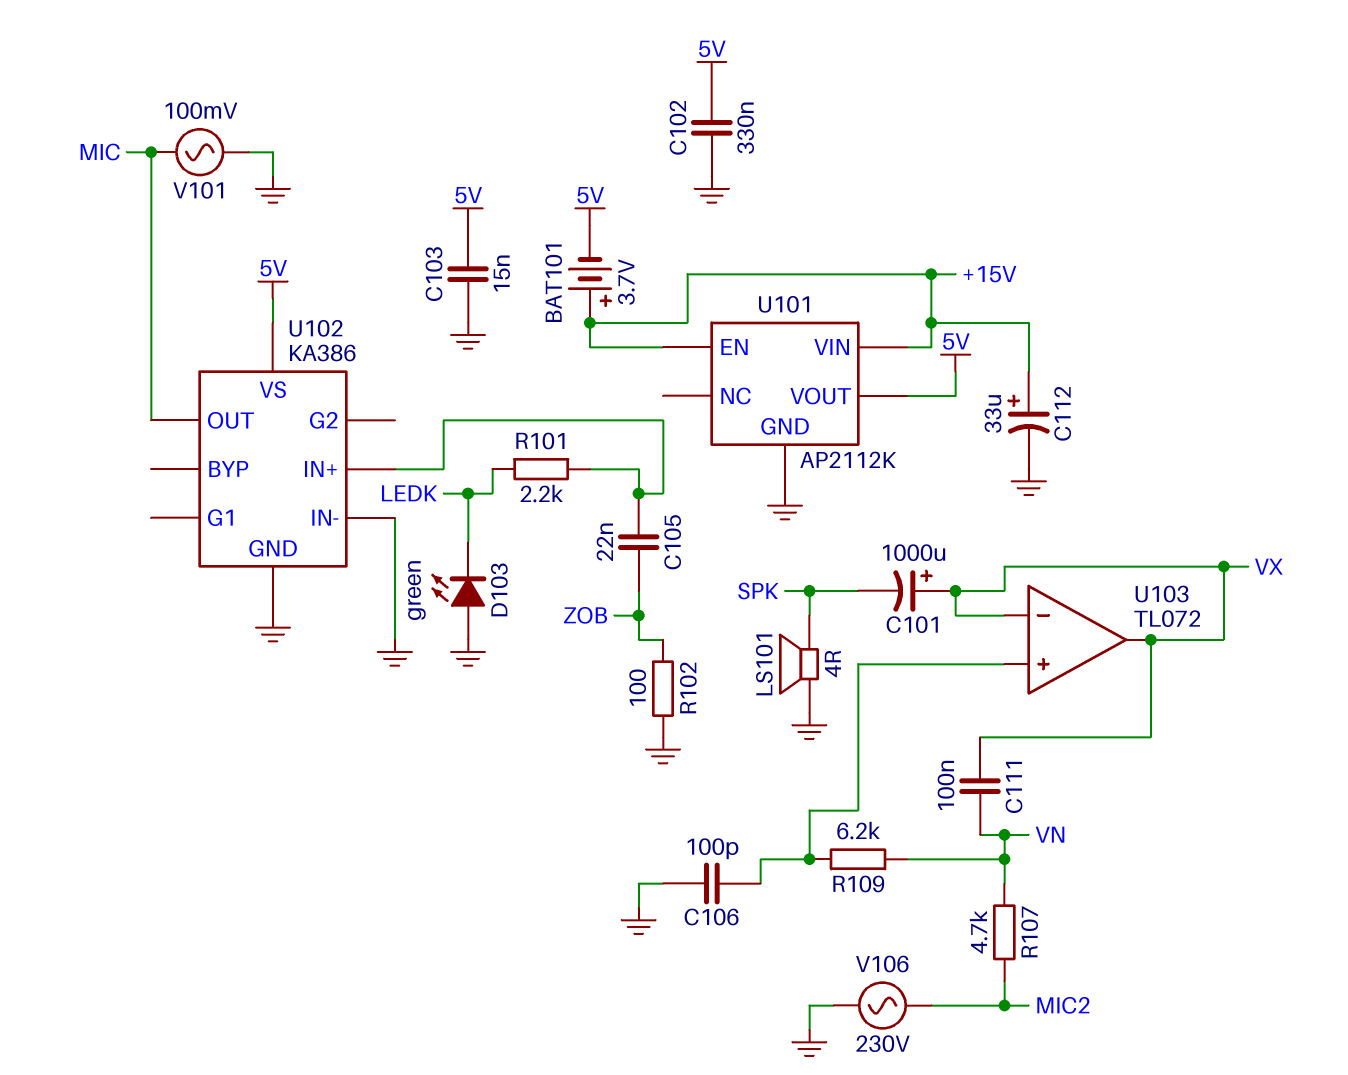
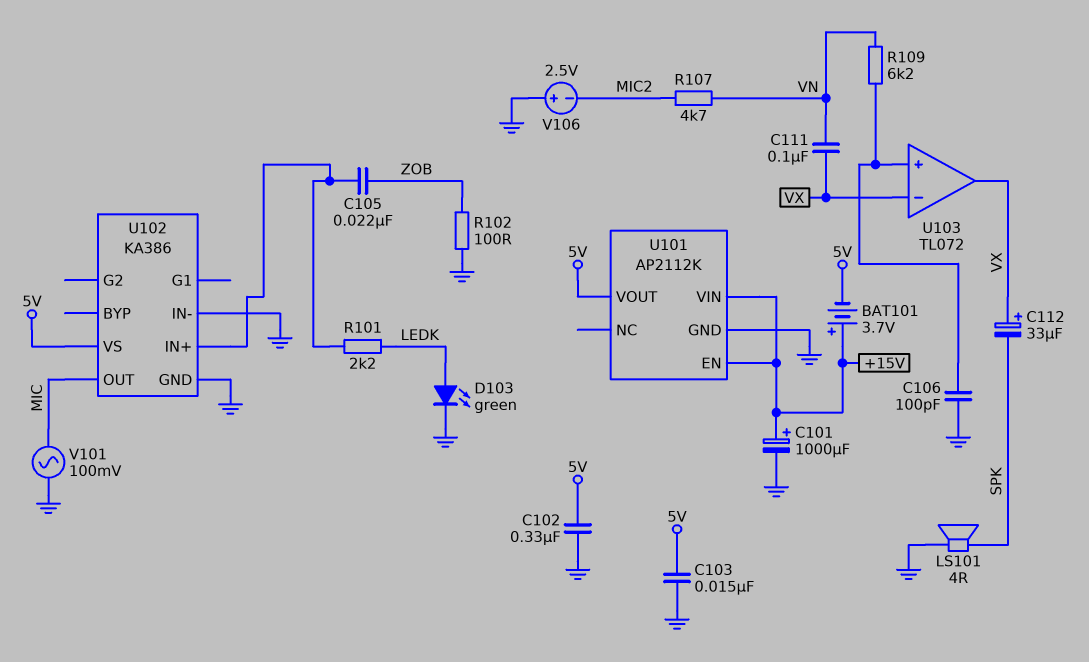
C101: 1000uF (plus VX, minus SPK) -> 1000uF (plus +15V, minus GND)
C112: 33uF (plus +15V, minus GND) -> 33uF (plus VX, minus SPK)
D103: LED green (A GND, K LEDK) -> LED green (A LEDK, K GND)
V106: AC 230V (GND, MIC2) -> 2.5V (plus GND, minus MIC2)

